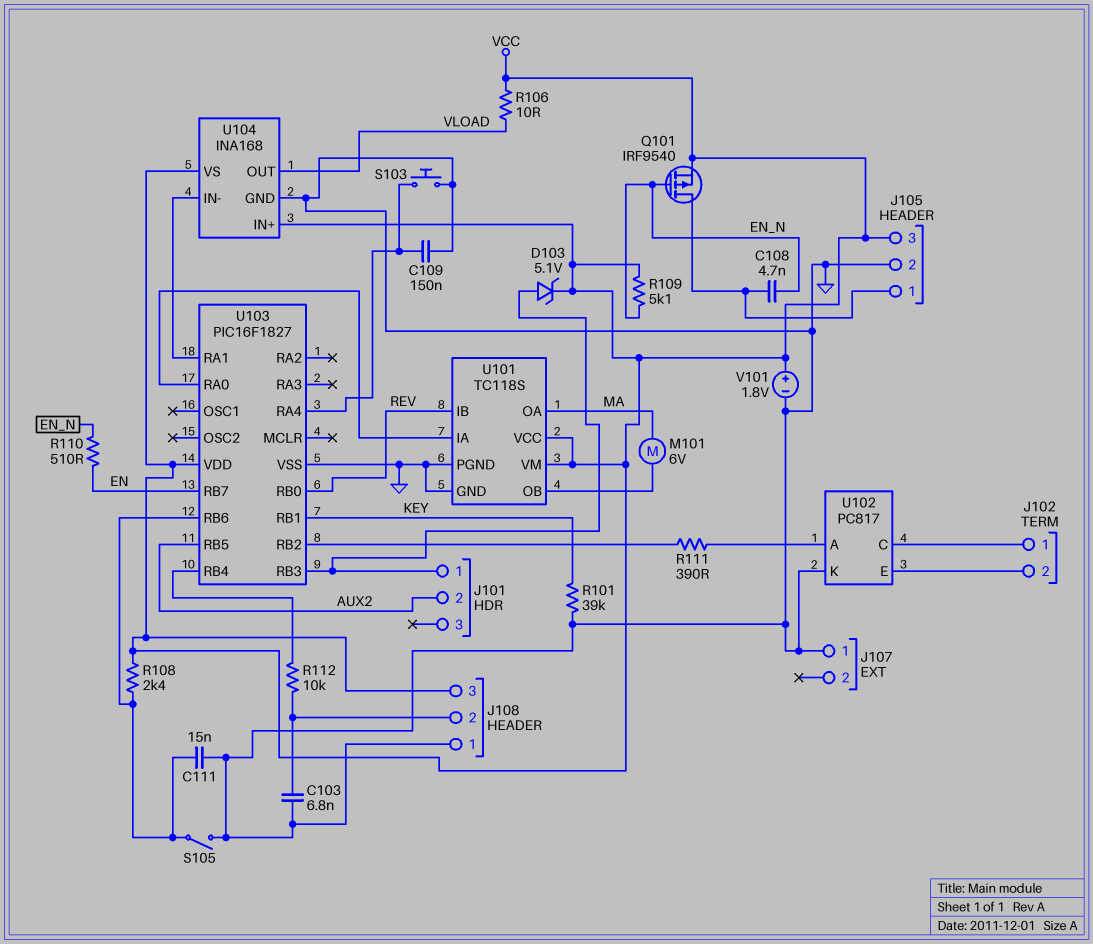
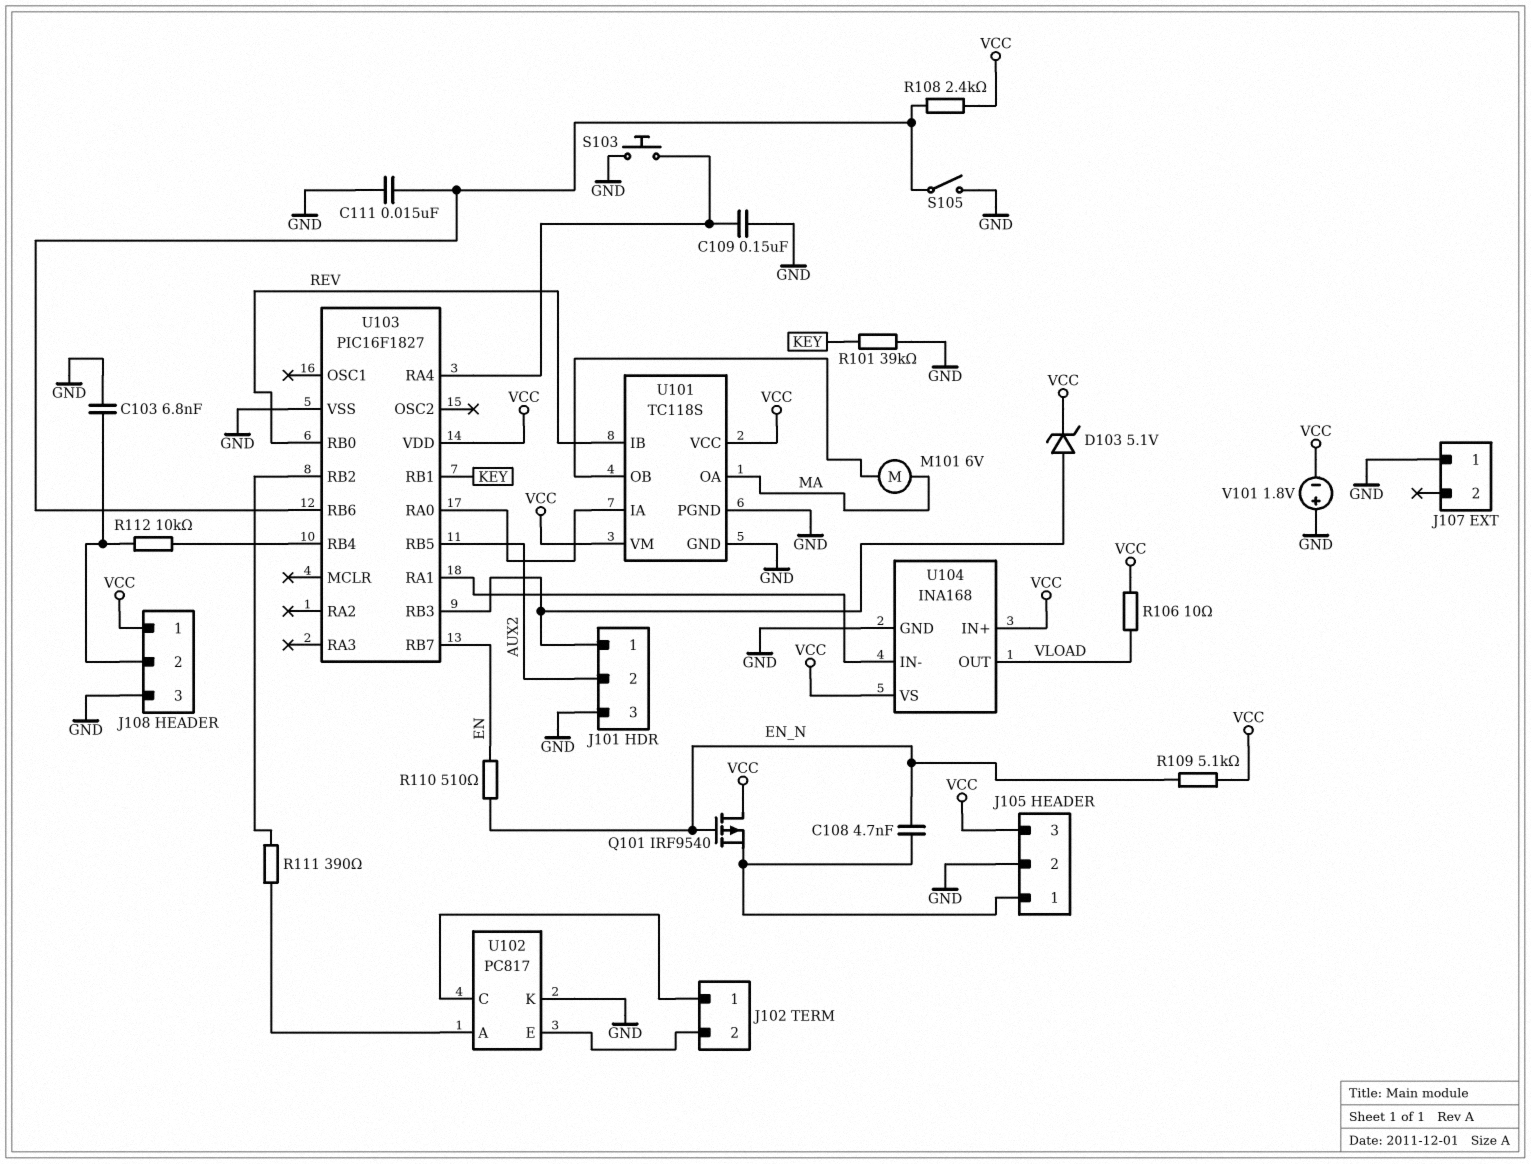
J101 pin 3: none -> GND
J108 pin 1: GND -> VCC
J108 pin 3: VCC -> GND
Q101: PMOS IRF9540 (G EN_N, D J105/1, S VCC) -> PMOS IRF9540 (G EN_N, D VCC, S J105/1)
V101: 1.8V (plus VCC, minus GND) -> 1.8V (plus GND, minus VCC)

